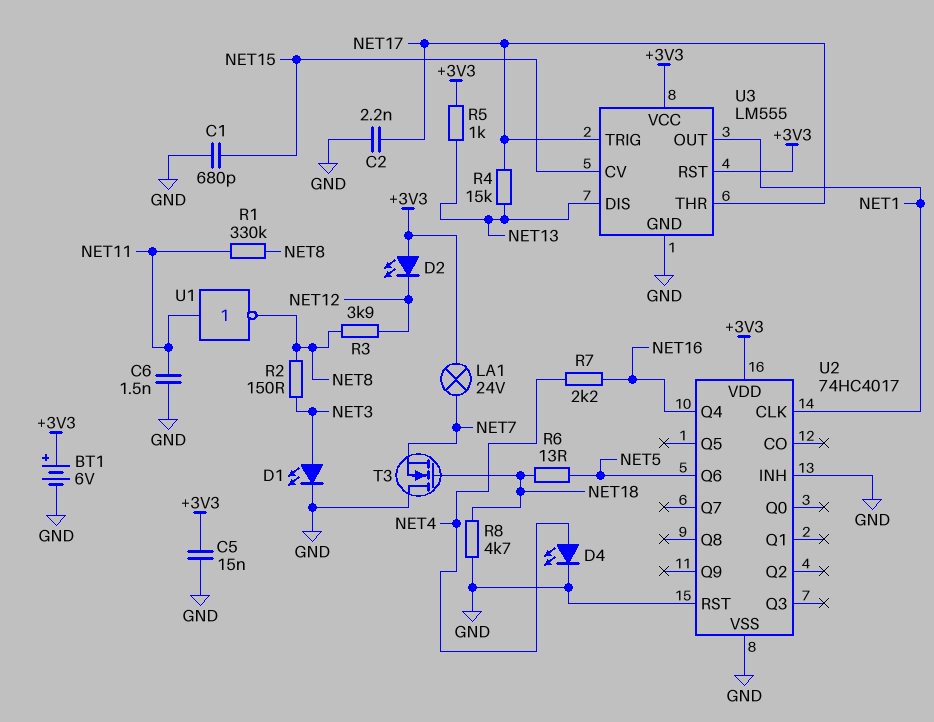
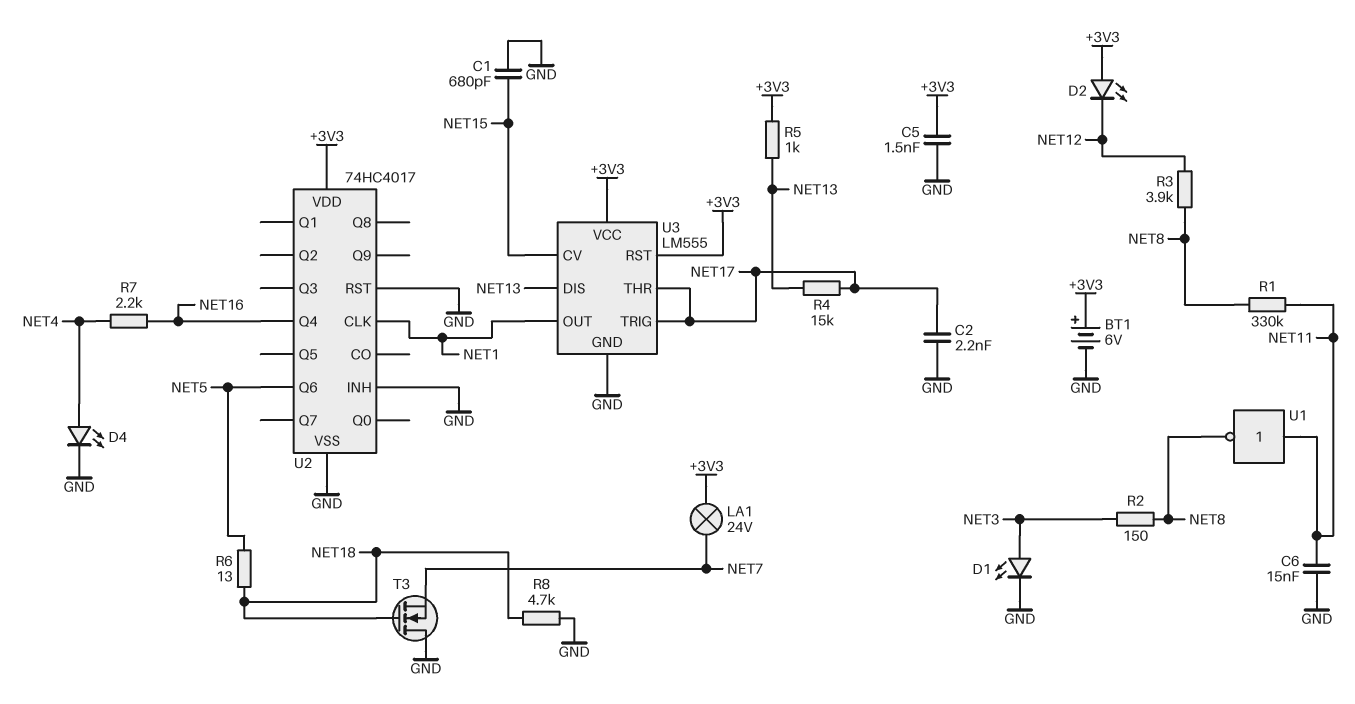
C5: 15nF (+3V3, GND) -> 1.5nF (+3V3, GND)
C6: 1.5nF (GND, NET11) -> 15nF (GND, NET11)

